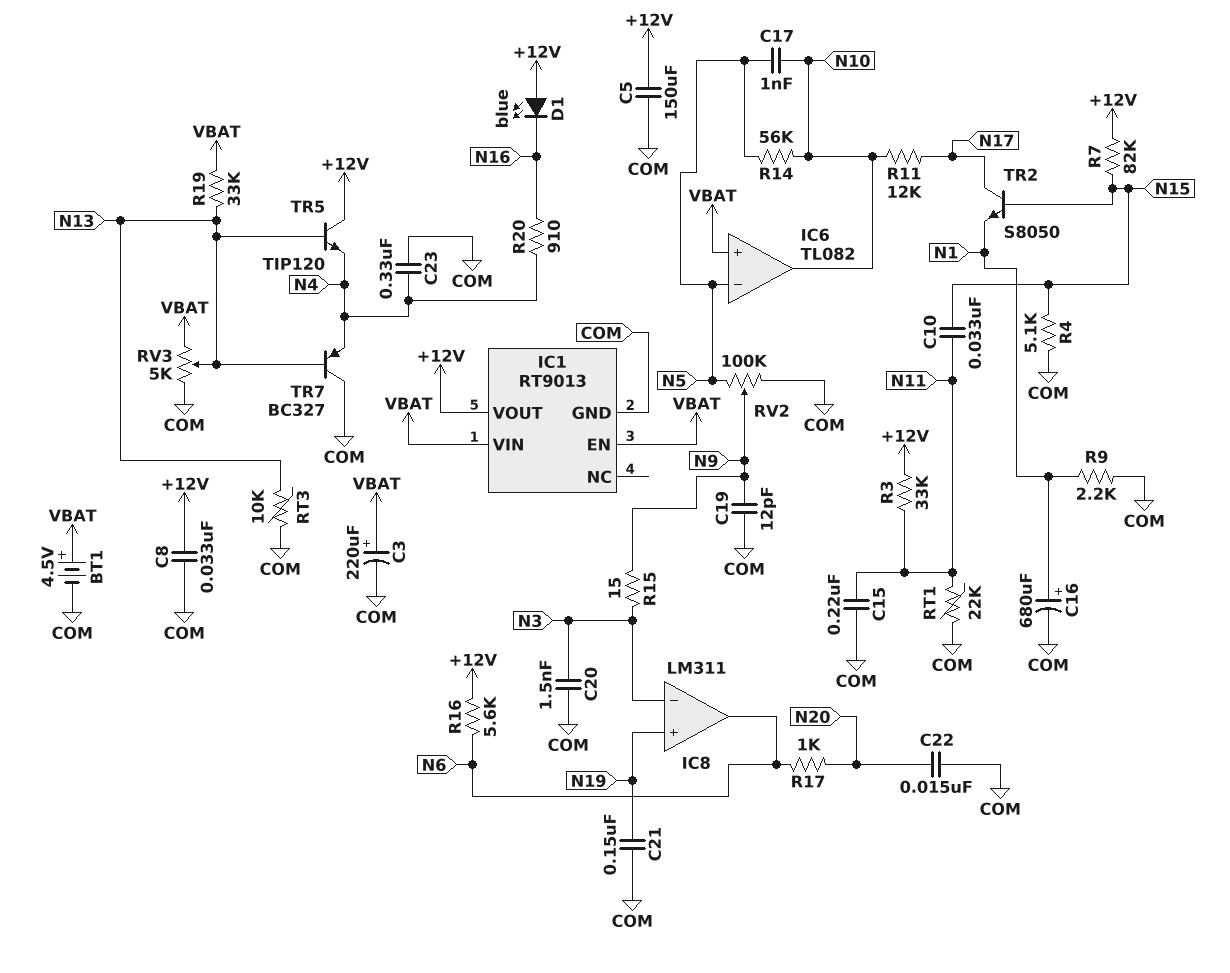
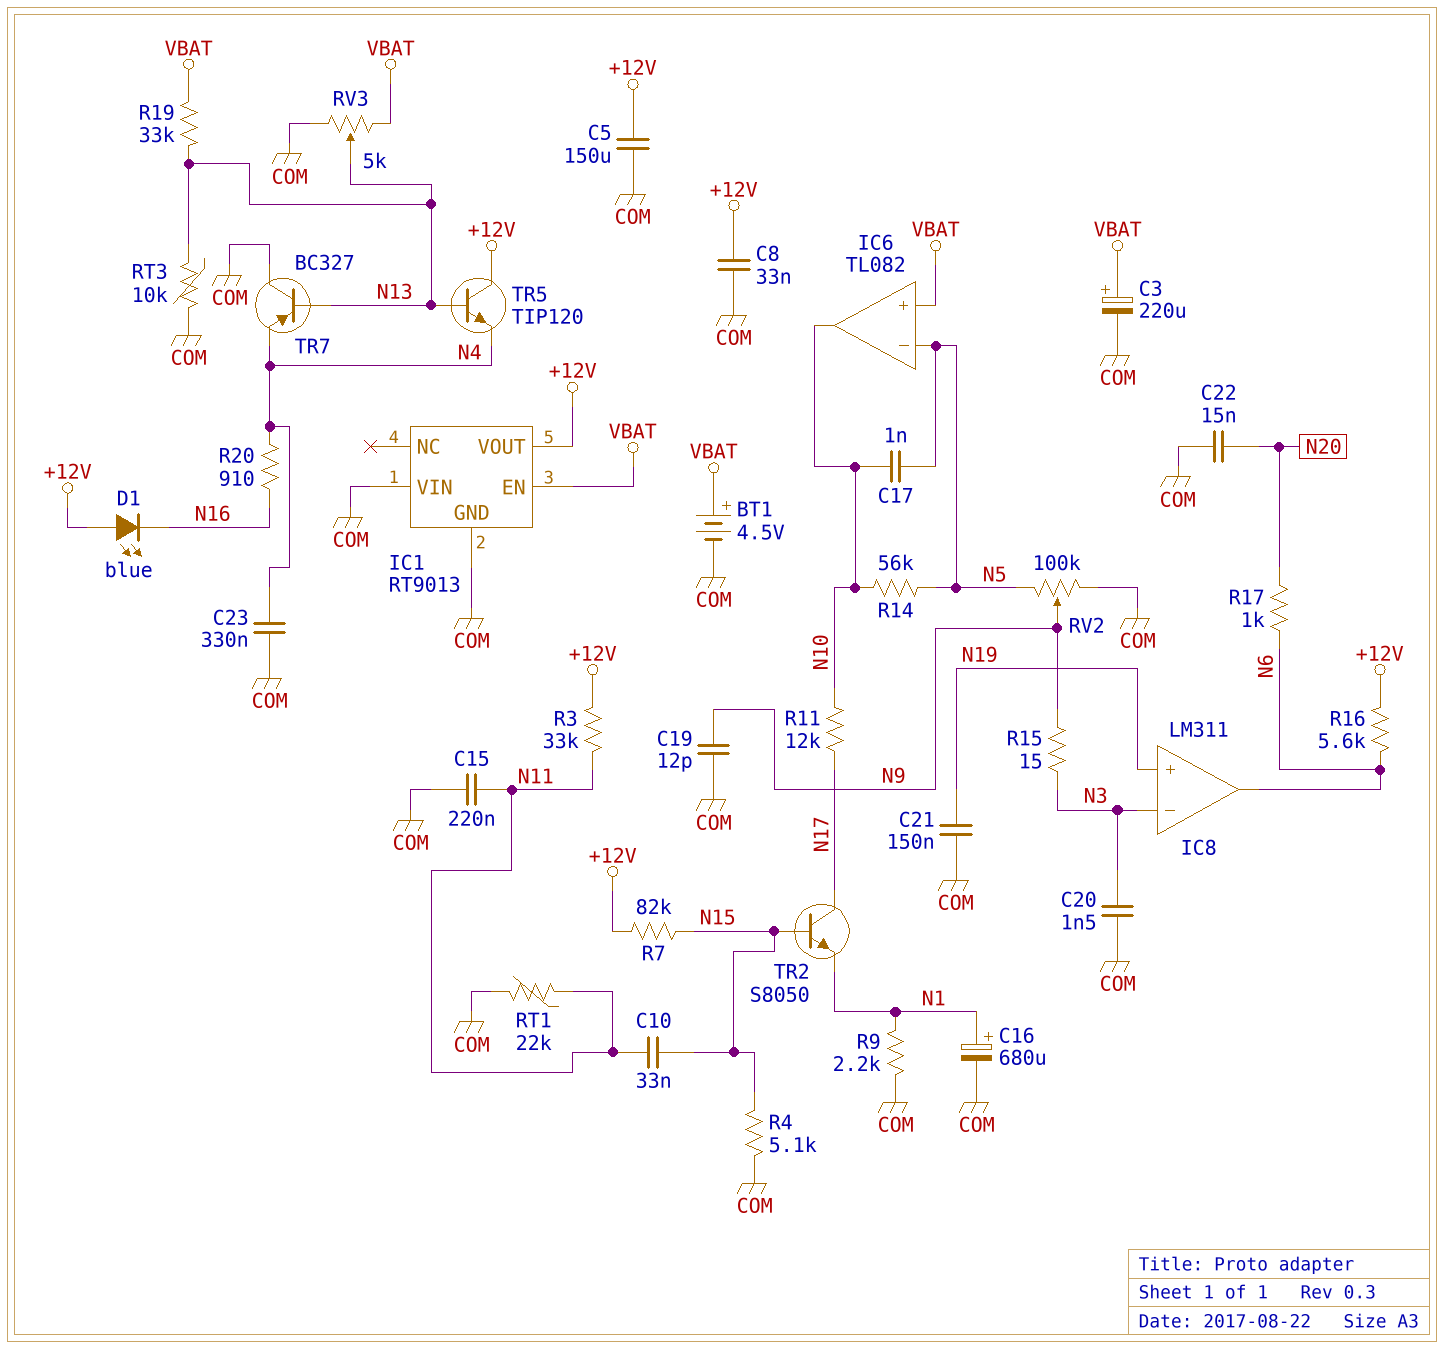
IC1 pin VIN: VBAT -> COM

